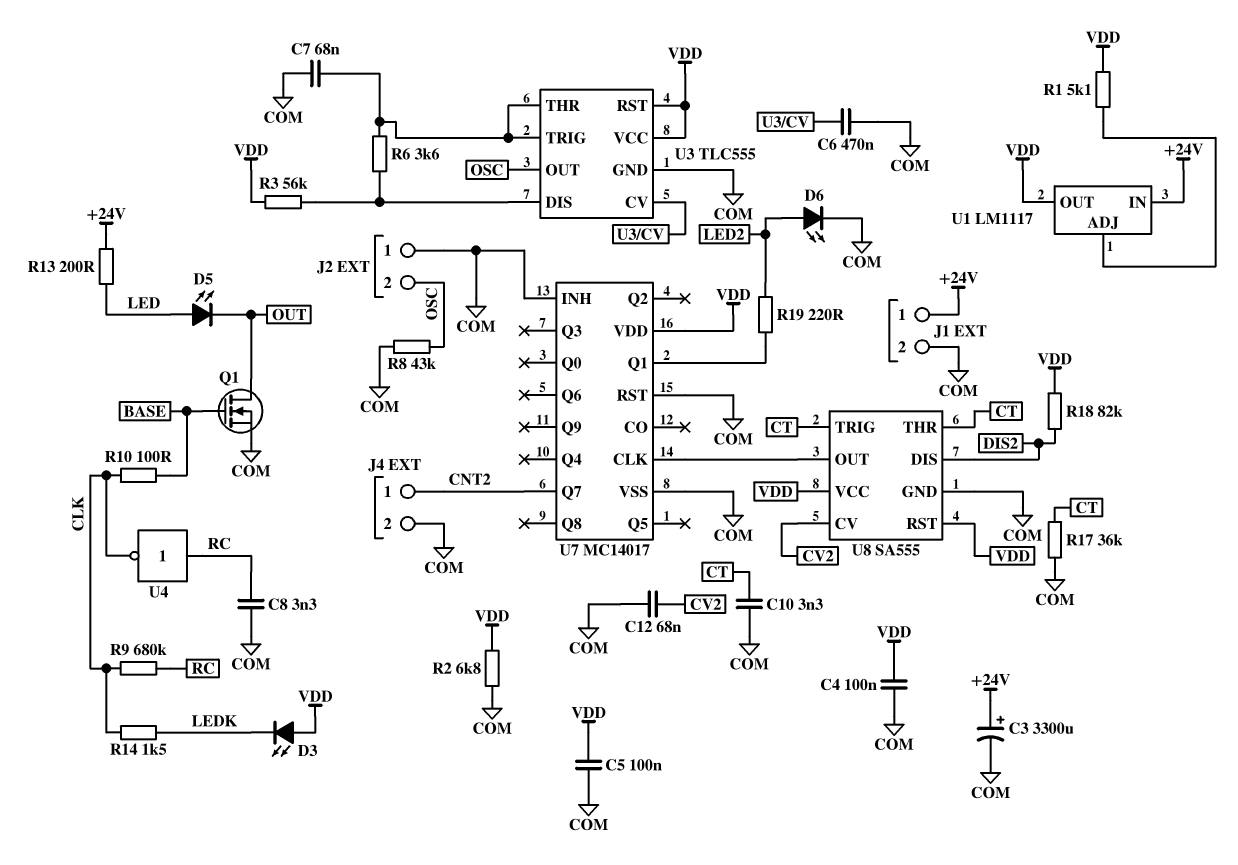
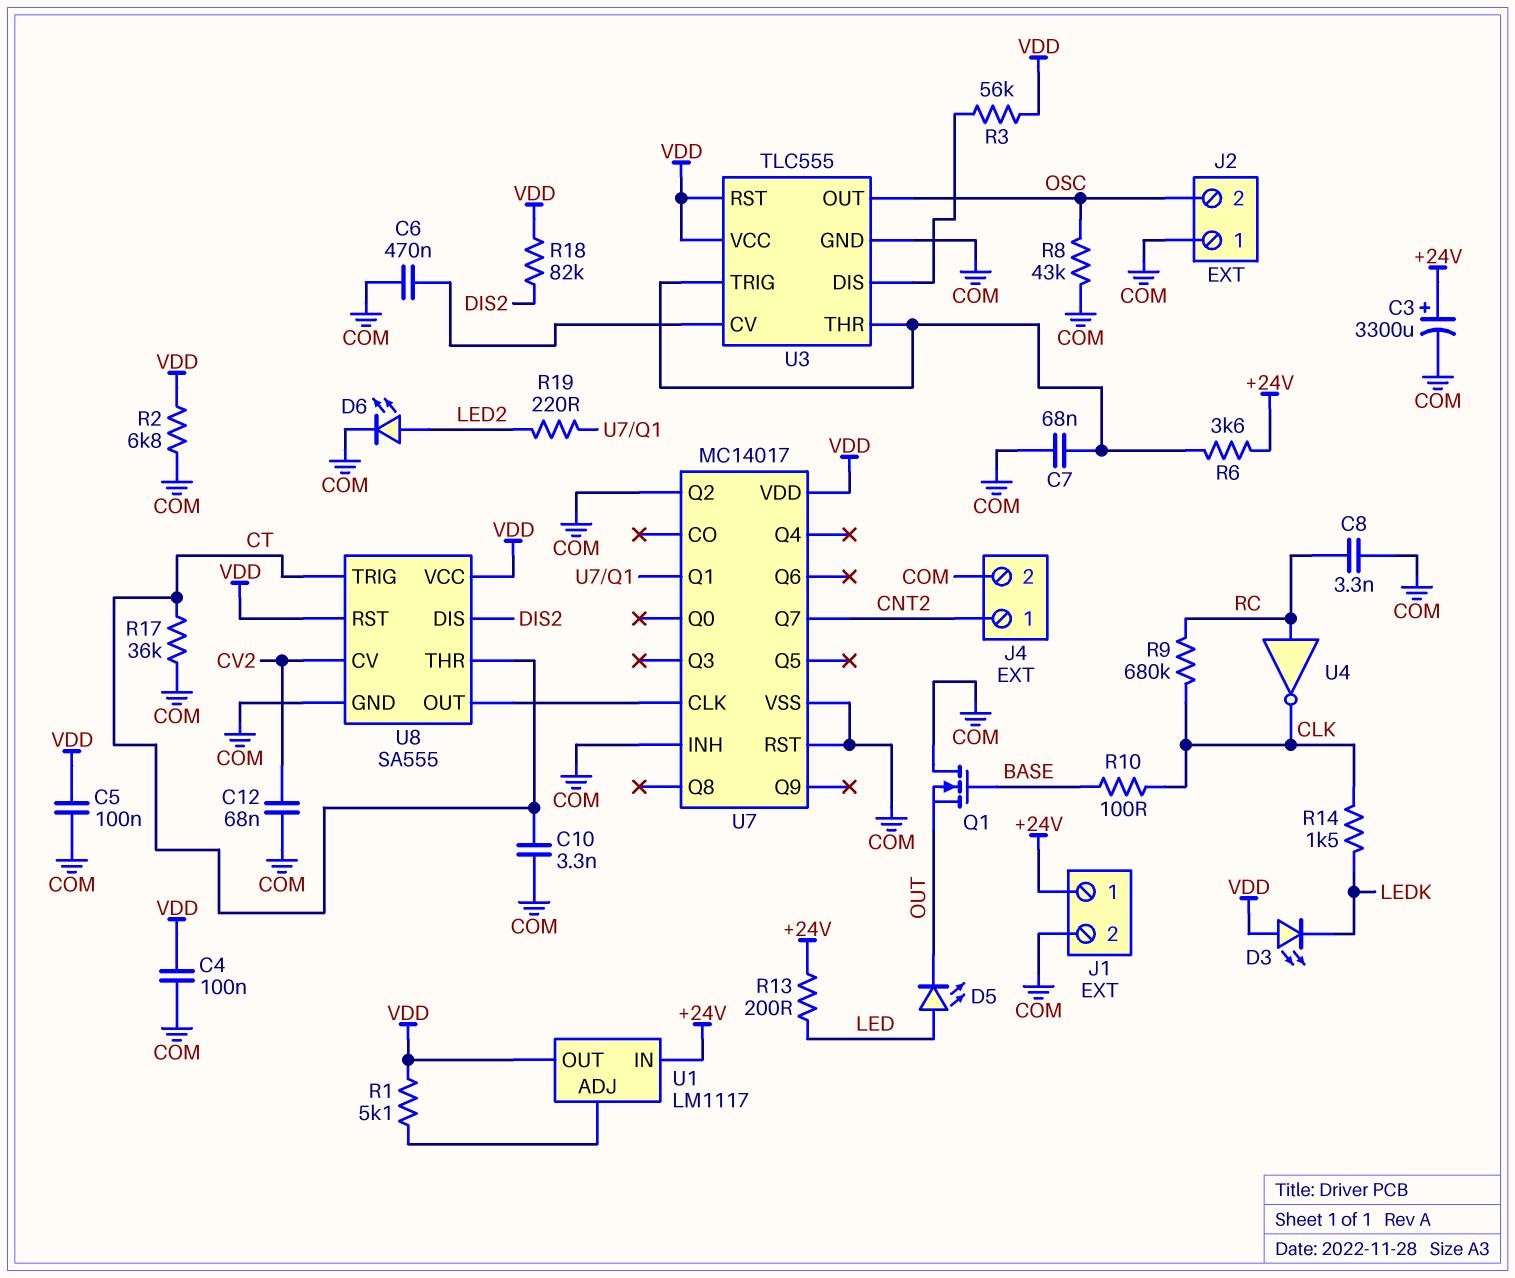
Q1: NMOS (G BASE, D OUT, S COM) -> NMOS (G BASE, D COM, S OUT)
R6: 3.6k (U3/DIS, U3/THR) -> 3.6k (+24V, U3/THR)
U7 pin Q2: none -> COM

